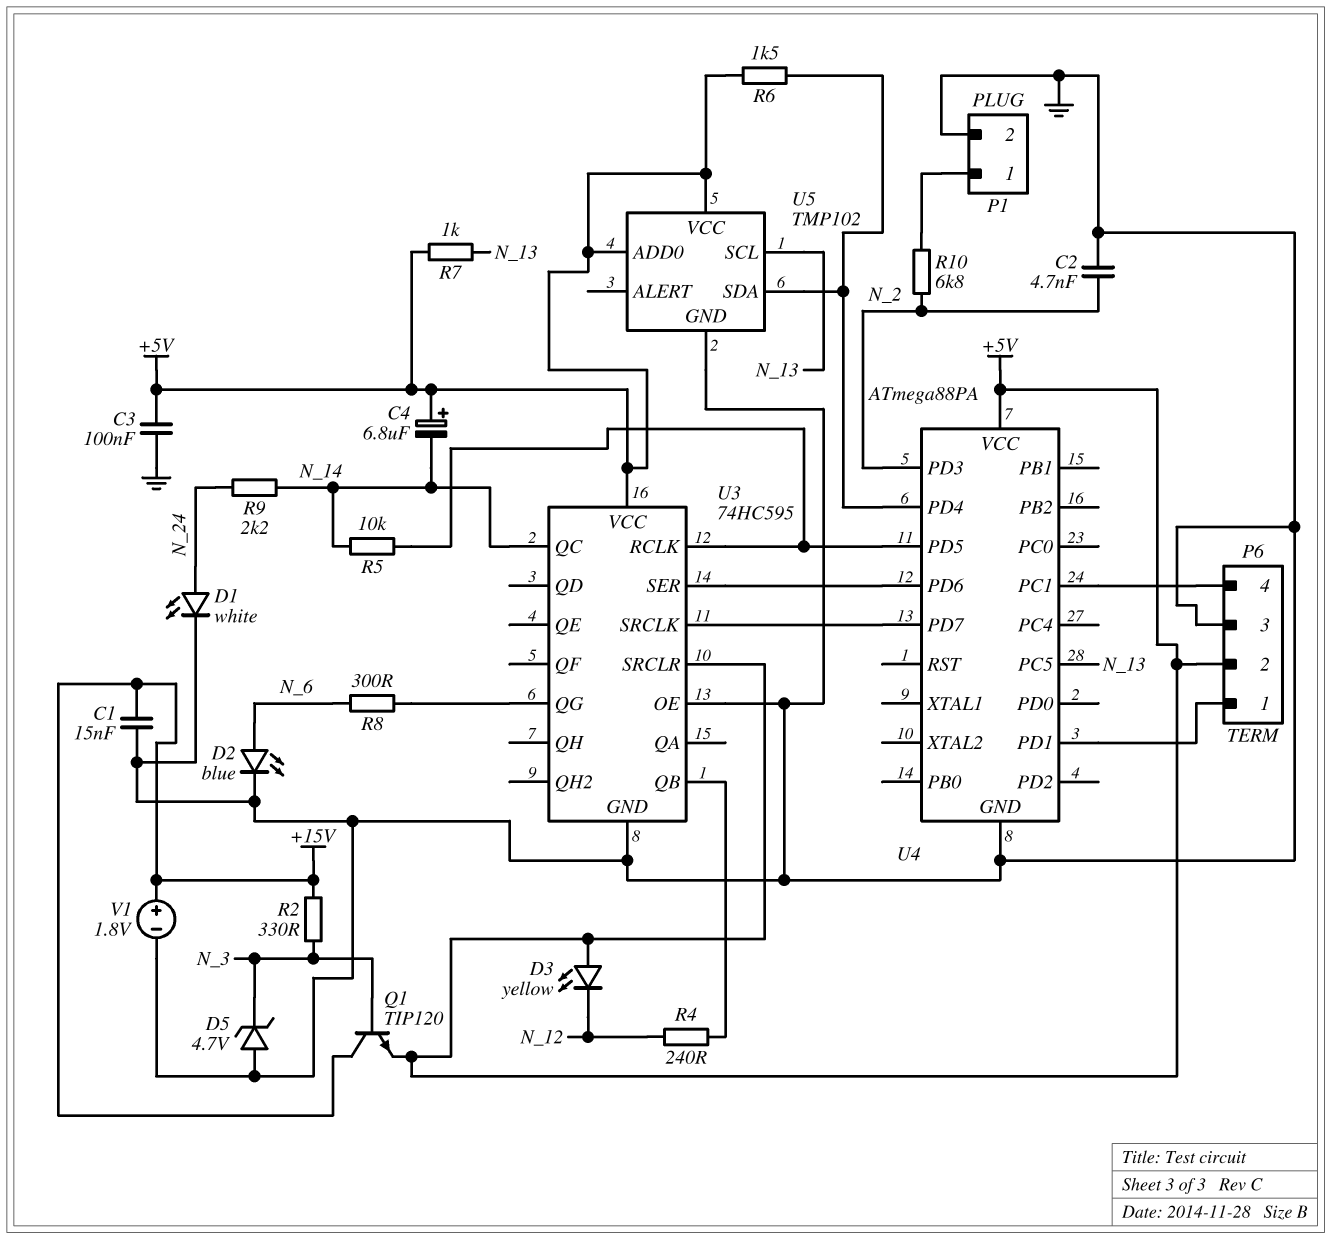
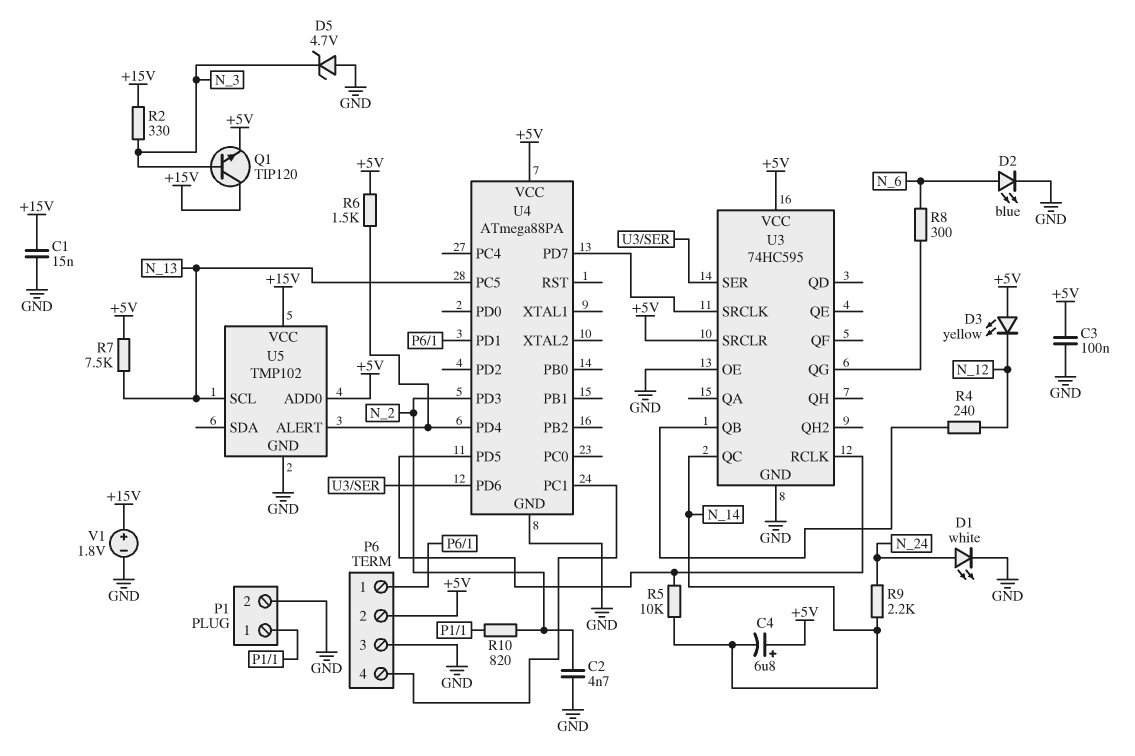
R7: 1k (+5V, N_13) -> 7.5k (+5V, N_13)
R10: 6.8k (N_2, P1/1) -> 820 (N_2, P1/1)
U5 pin ALERT: none -> U4/PD4
U5 pin SDA: U4/PD4 -> none
U5 pin VCC: +5V -> +15V

